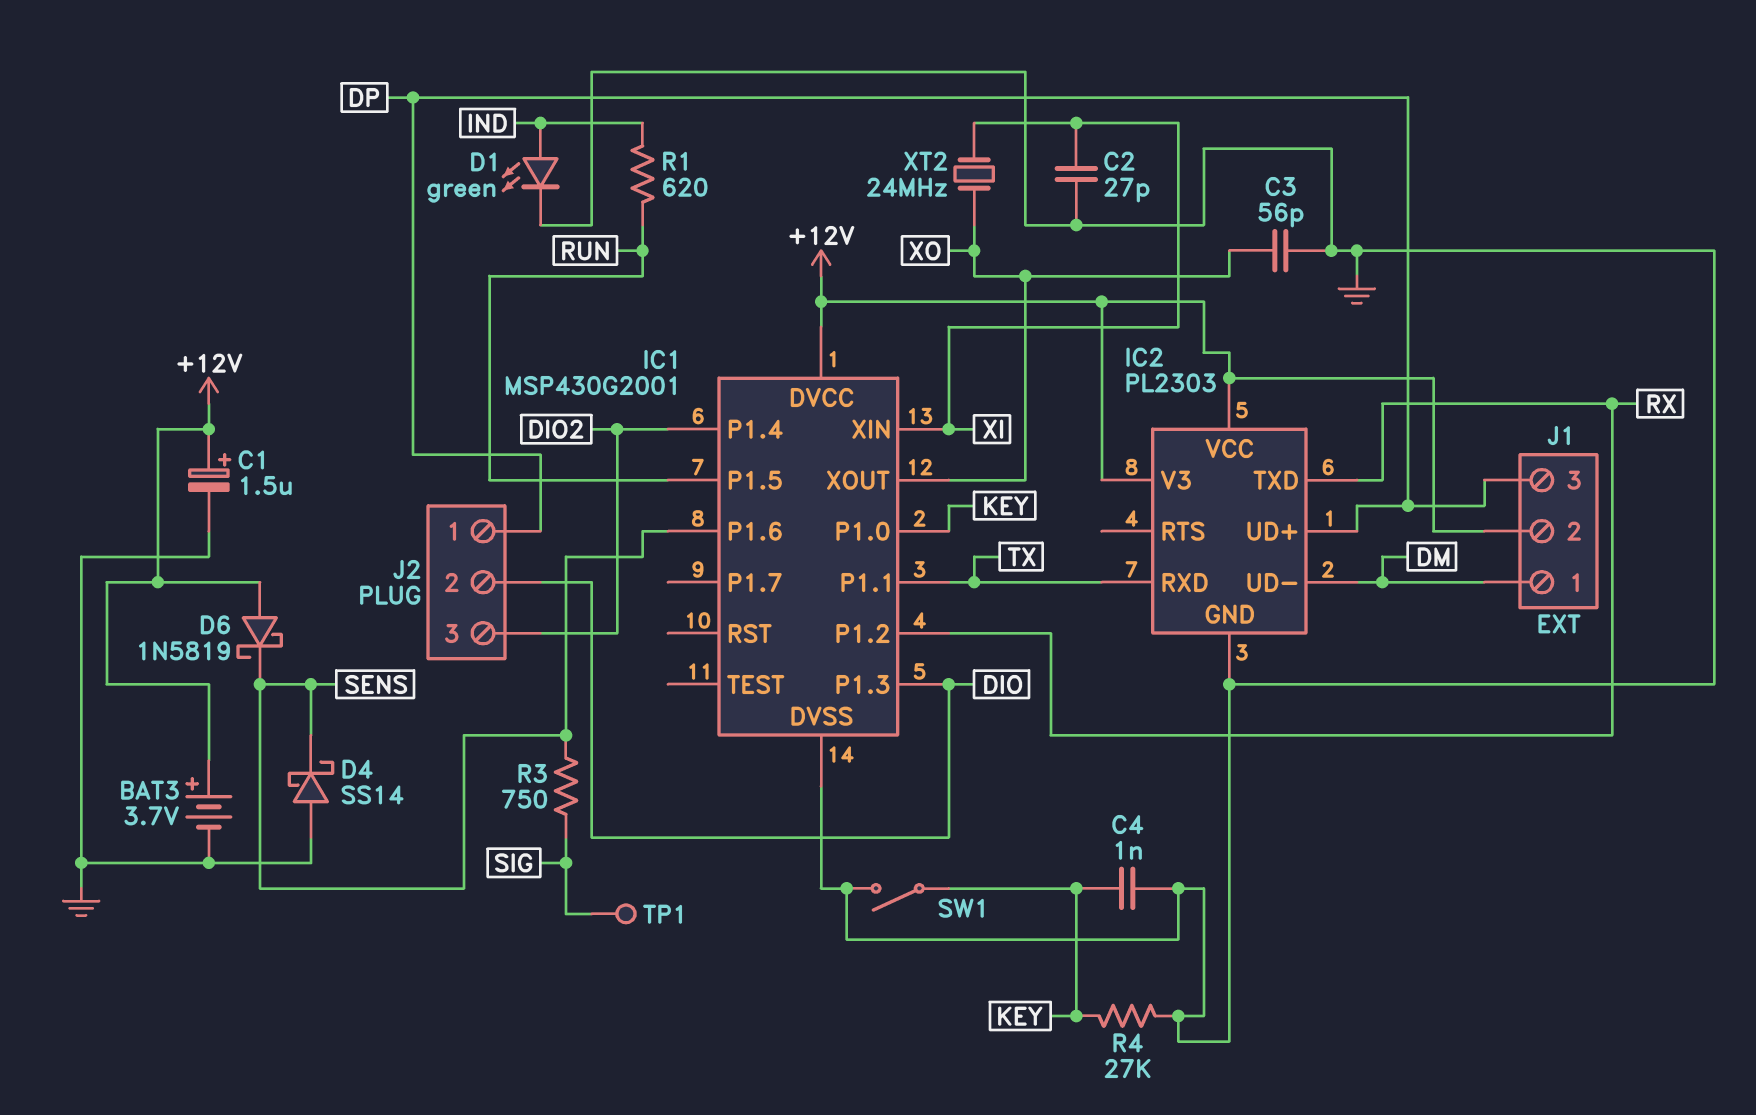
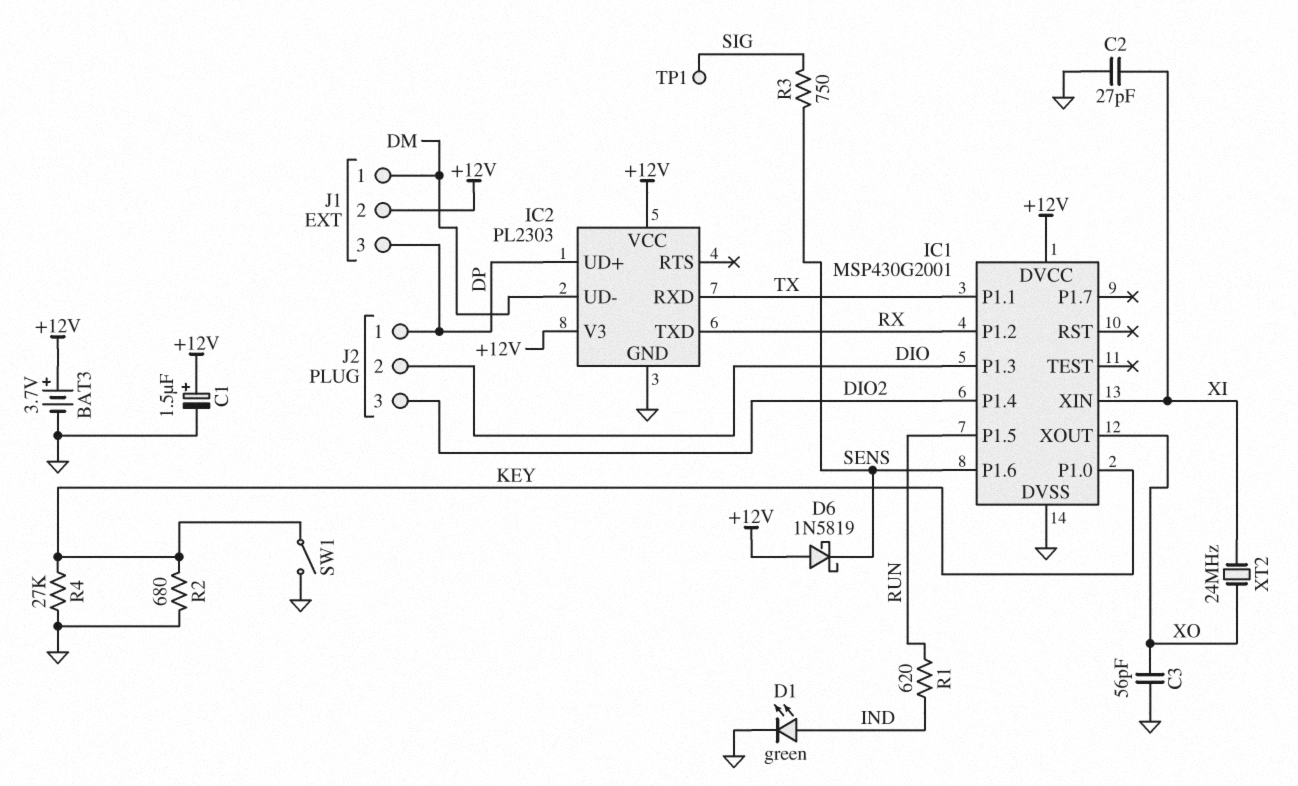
C4: 1nF (GND, KEY) -> none
D4: schottky SS14 (A GND, K SENS) -> none
R2: none -> 680 (GND, KEY)

